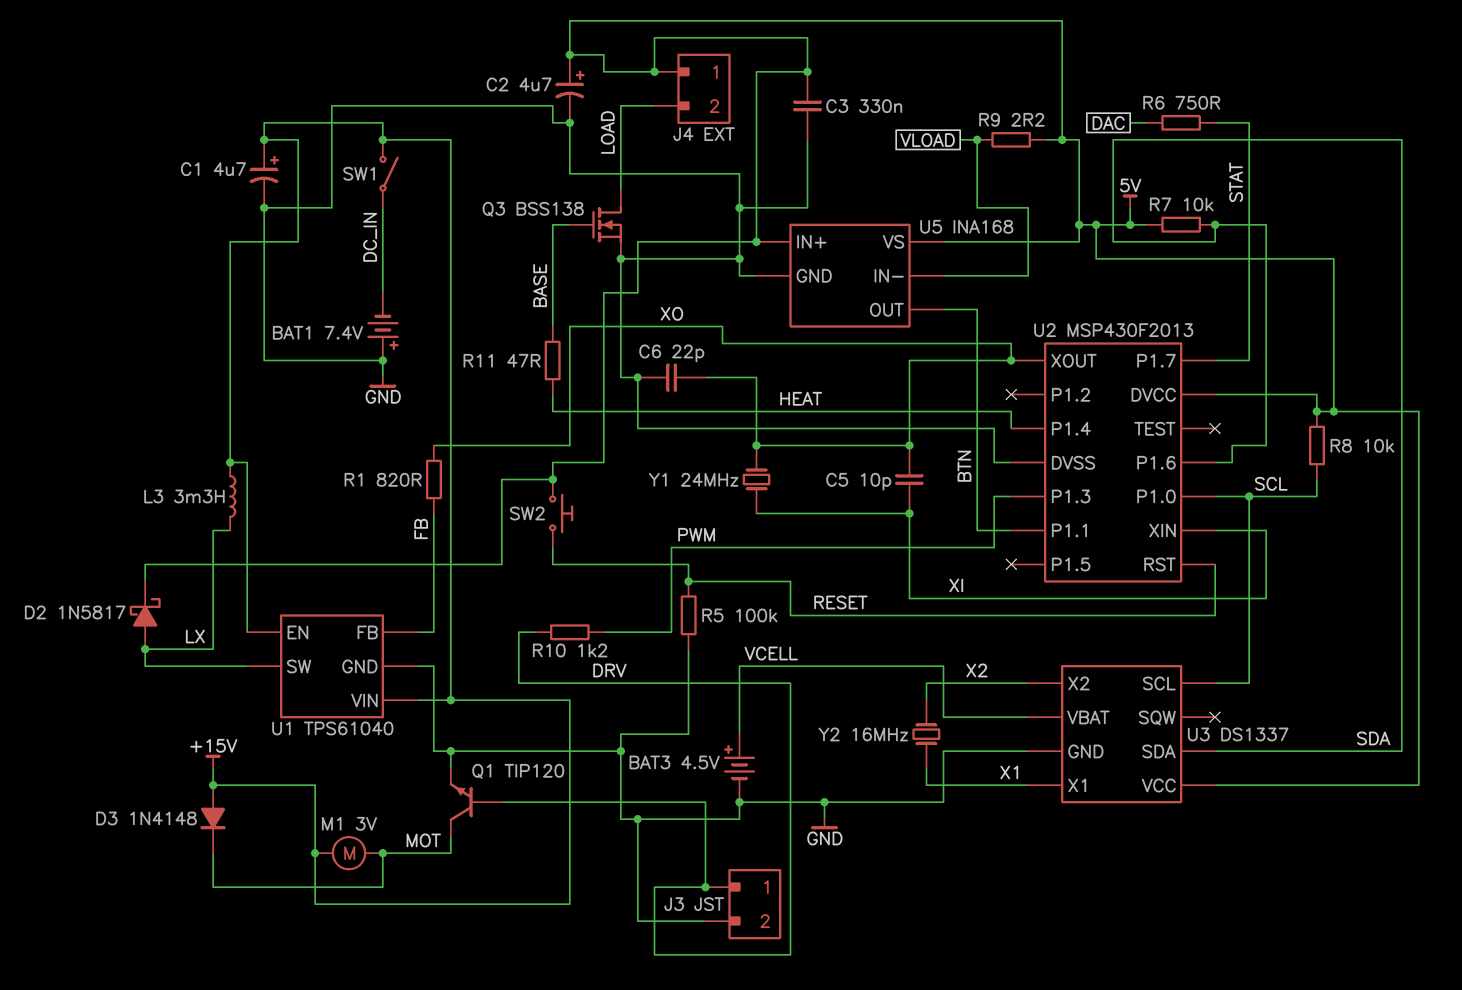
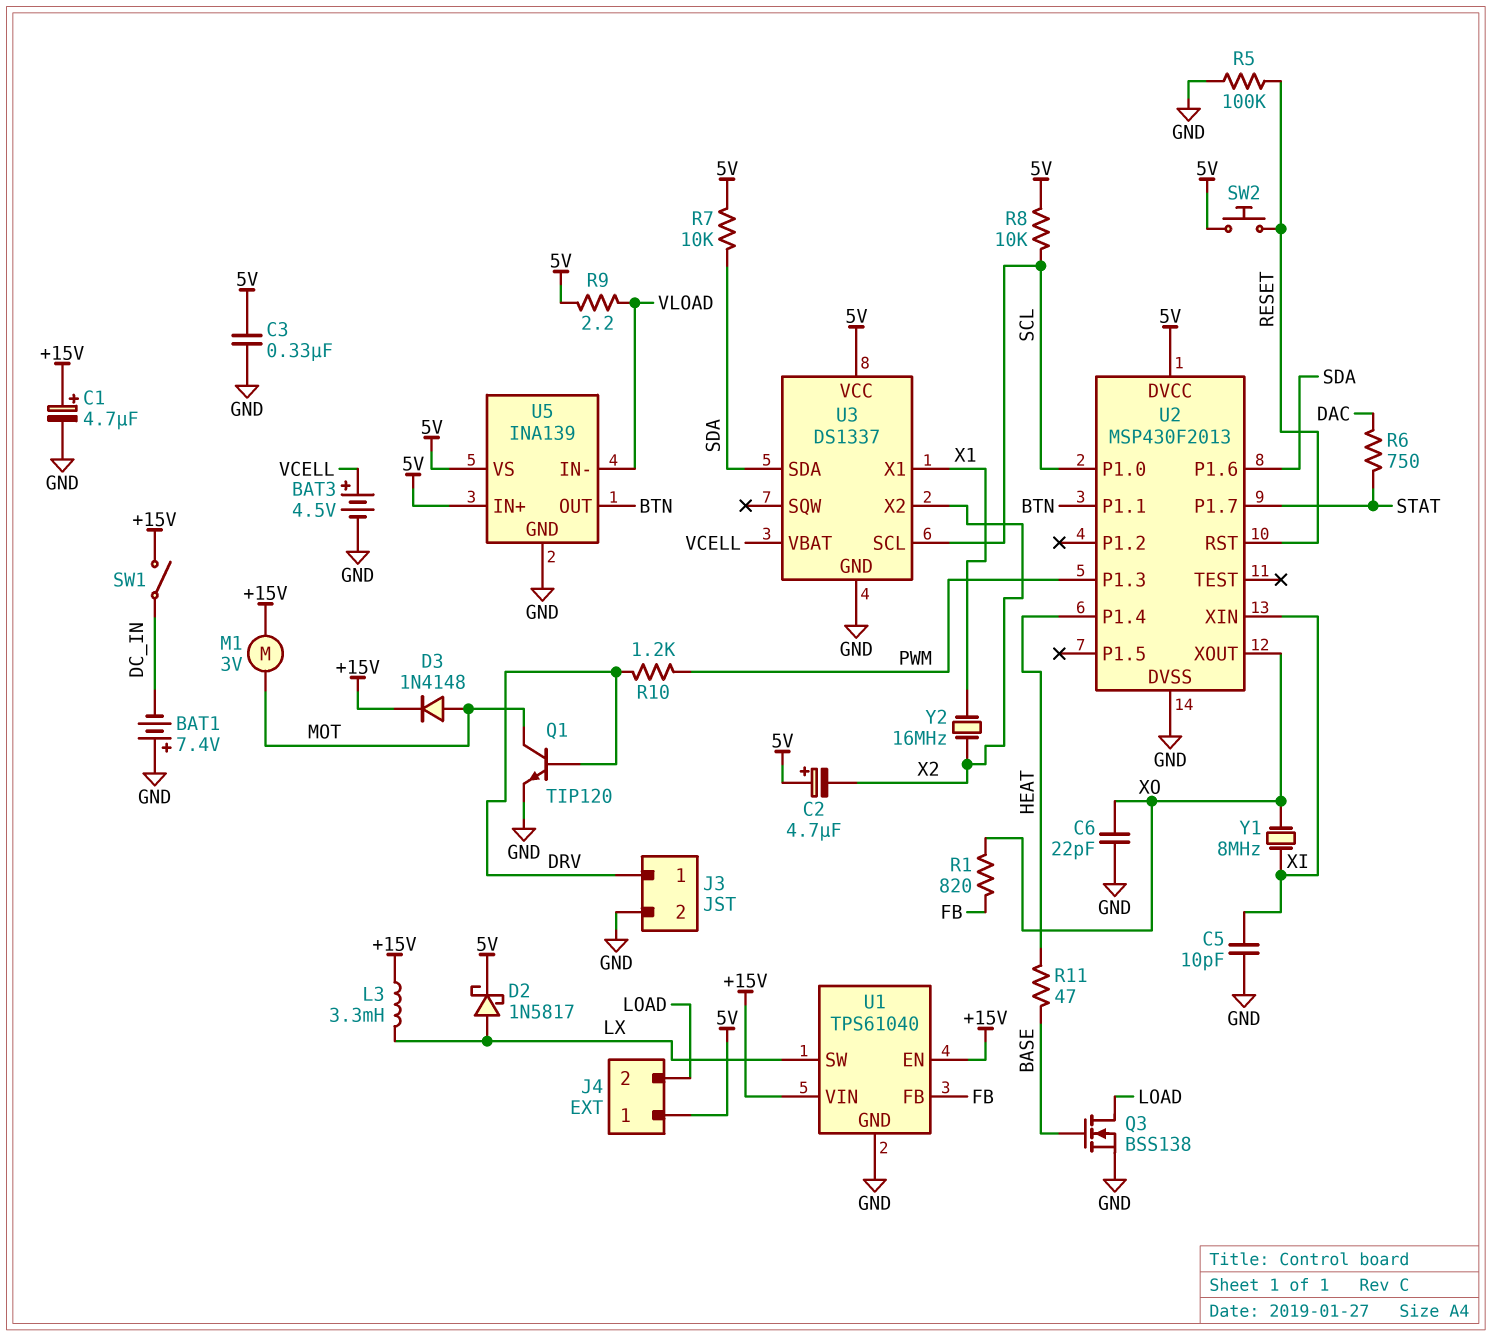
C2: 4.7uF (plus 5V, minus GND) -> 4.7uF (plus 5V, minus X2)
C5: 10pF (XI, XO) -> 10pF (GND, XI)
D3: diode 1N4148 (A +15V, K MOT) -> diode 1N4148 (A MOT, K +15V)
U5: INA168 -> INA139
Y1: 24MHz (XI, XO) -> 8MHz (XI, XO)

